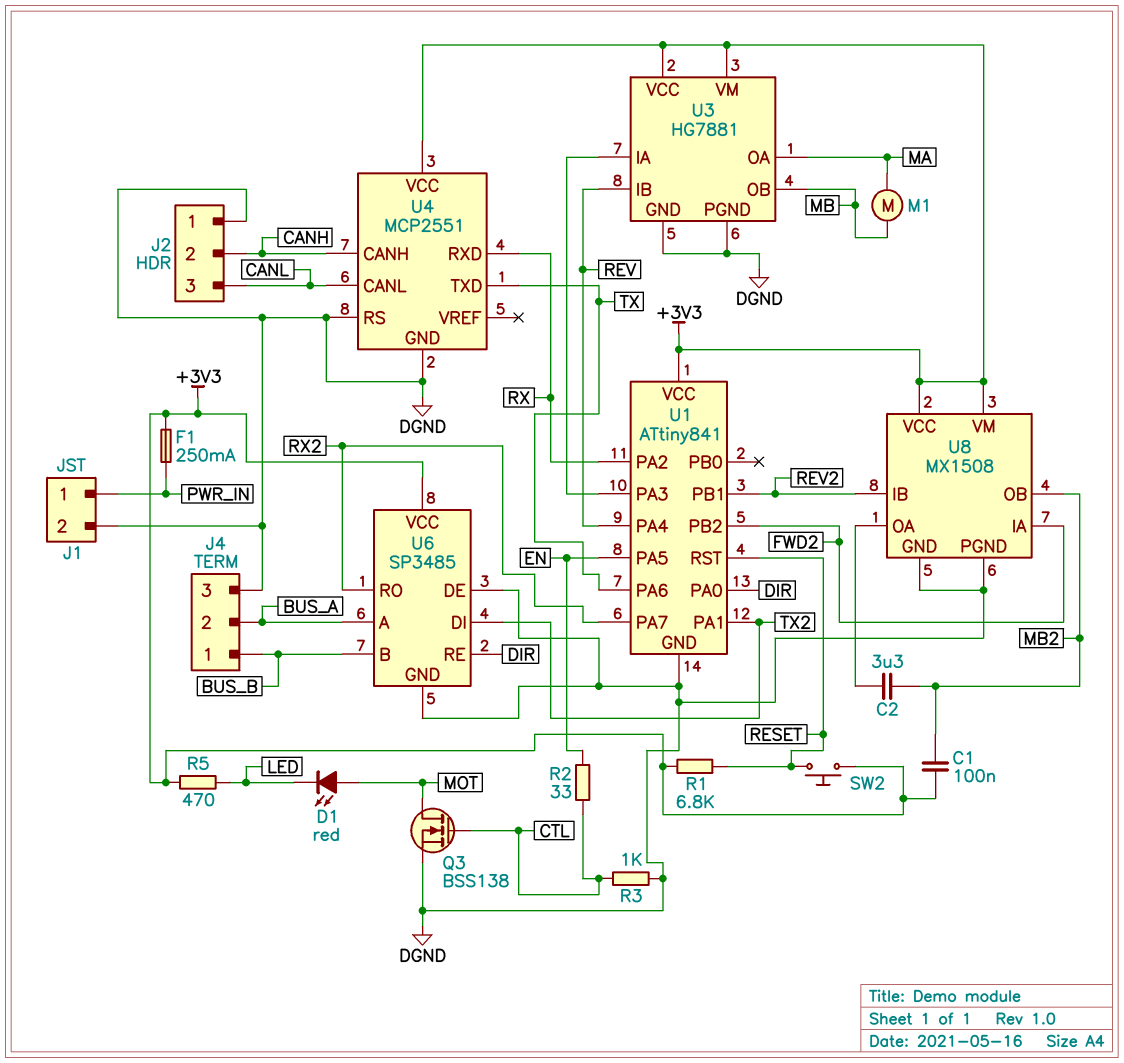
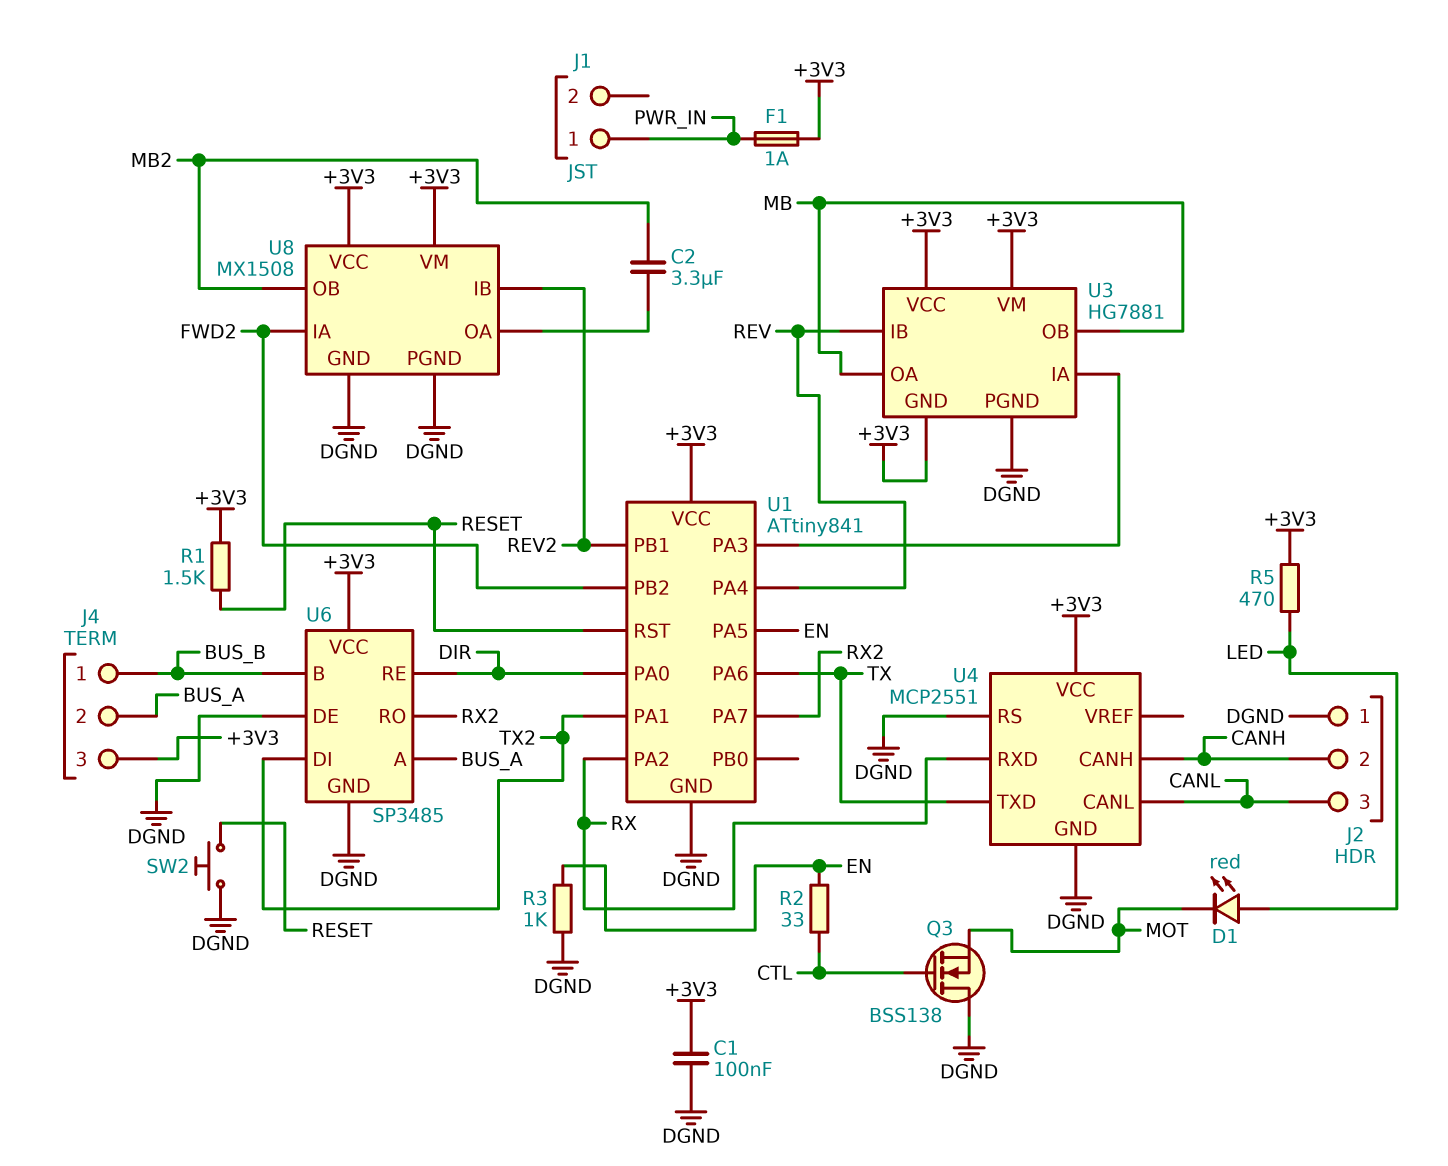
C1: 100nF (+3V3, MB2) -> 100nF (+3V3, DGND)
D1: LED red (A MOT, K LED) -> LED red (A LED, K MOT)
F1: 250mA (+3V3, PWR_IN) -> 1A (+3V3, PWR_IN)
J1 pin 2: DGND -> none
J4 pin 3: DGND -> +3V3
M1: motor (MA, MB) -> none
Q3: NMOS BSS138 (G CTL, D MOT, S DGND) -> NMOS BSS138 (G CTL, D DGND, S MOT)
R1: 6.8k (+3V3, RESET) -> 1.5k (+3V3, RESET)
R3: 1k (CTL, DGND) -> 1k (DGND, EN)
SW2: button (+3V3, RESET) -> button (DGND, RESET)
U3 pin GND: DGND -> +3V3
U3 pin OA: MA -> MB

